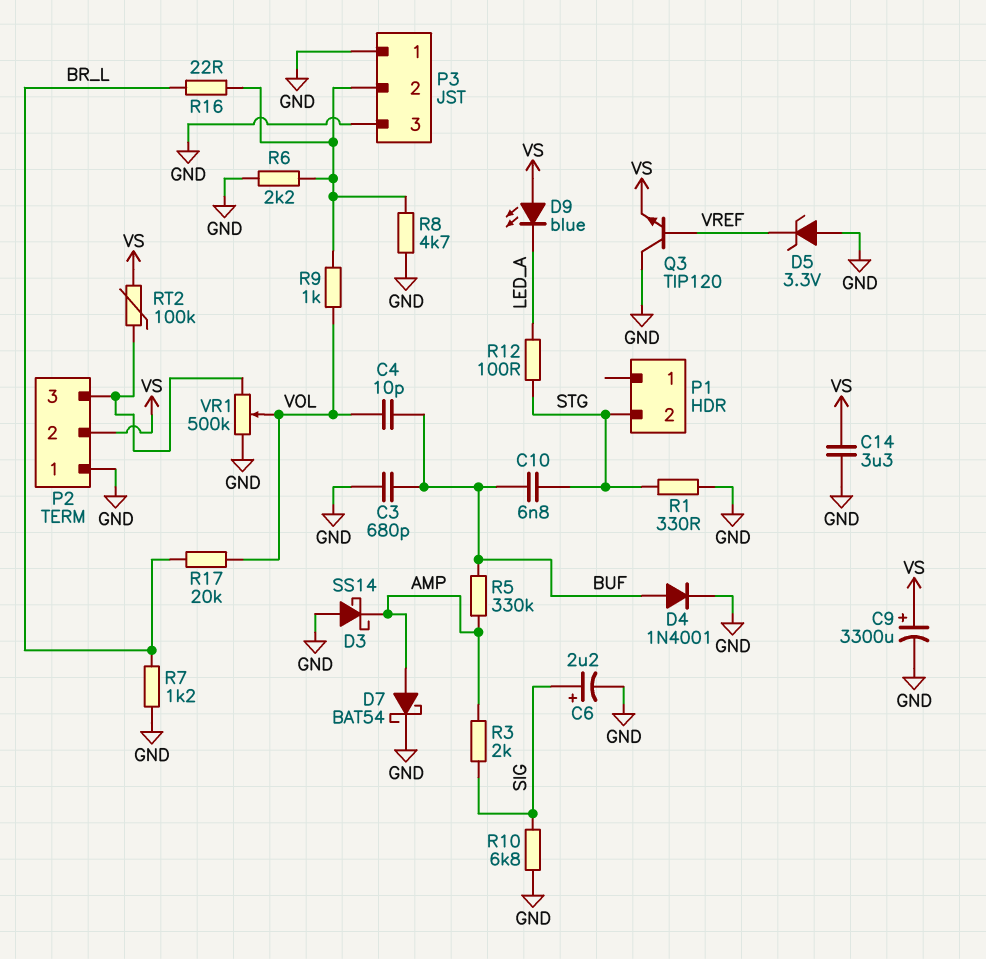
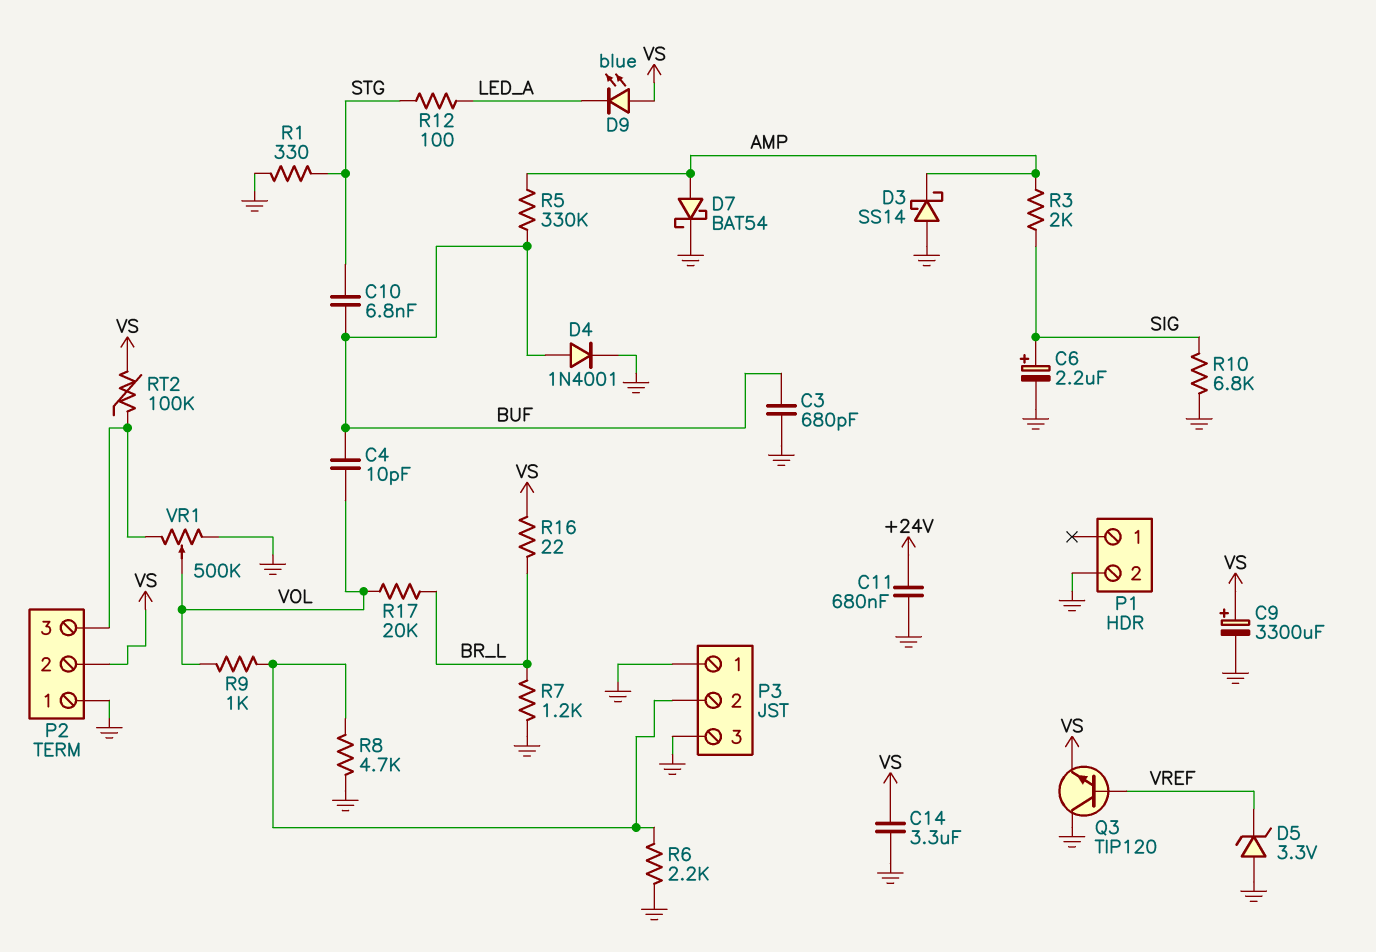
C11: none -> 680nF (+24V, GND)
P1 pin 2: STG -> GND
R16: 22 (BR_L, P3/2) -> 22 (BR_L, VS)

